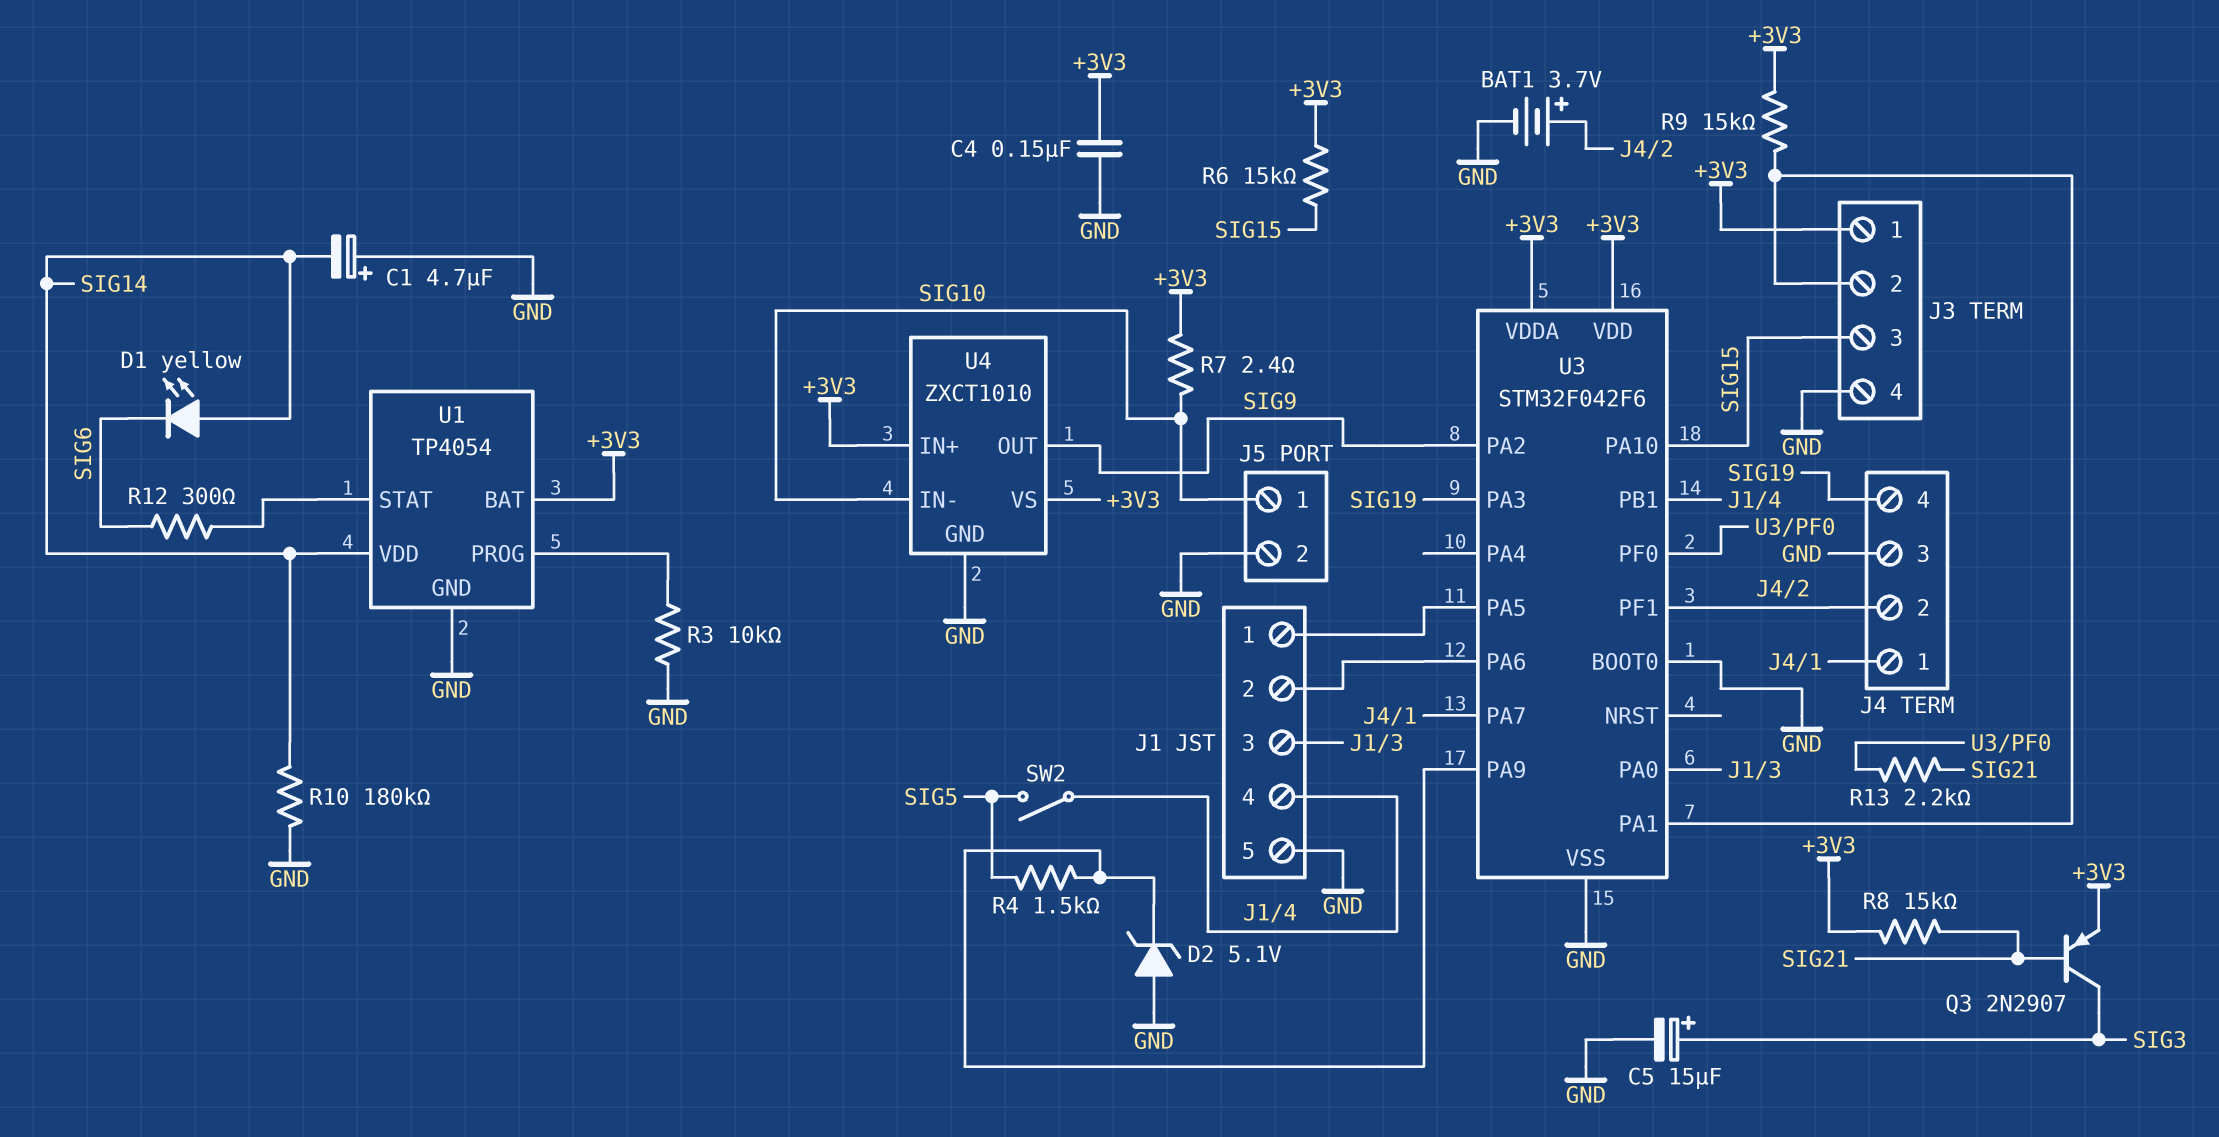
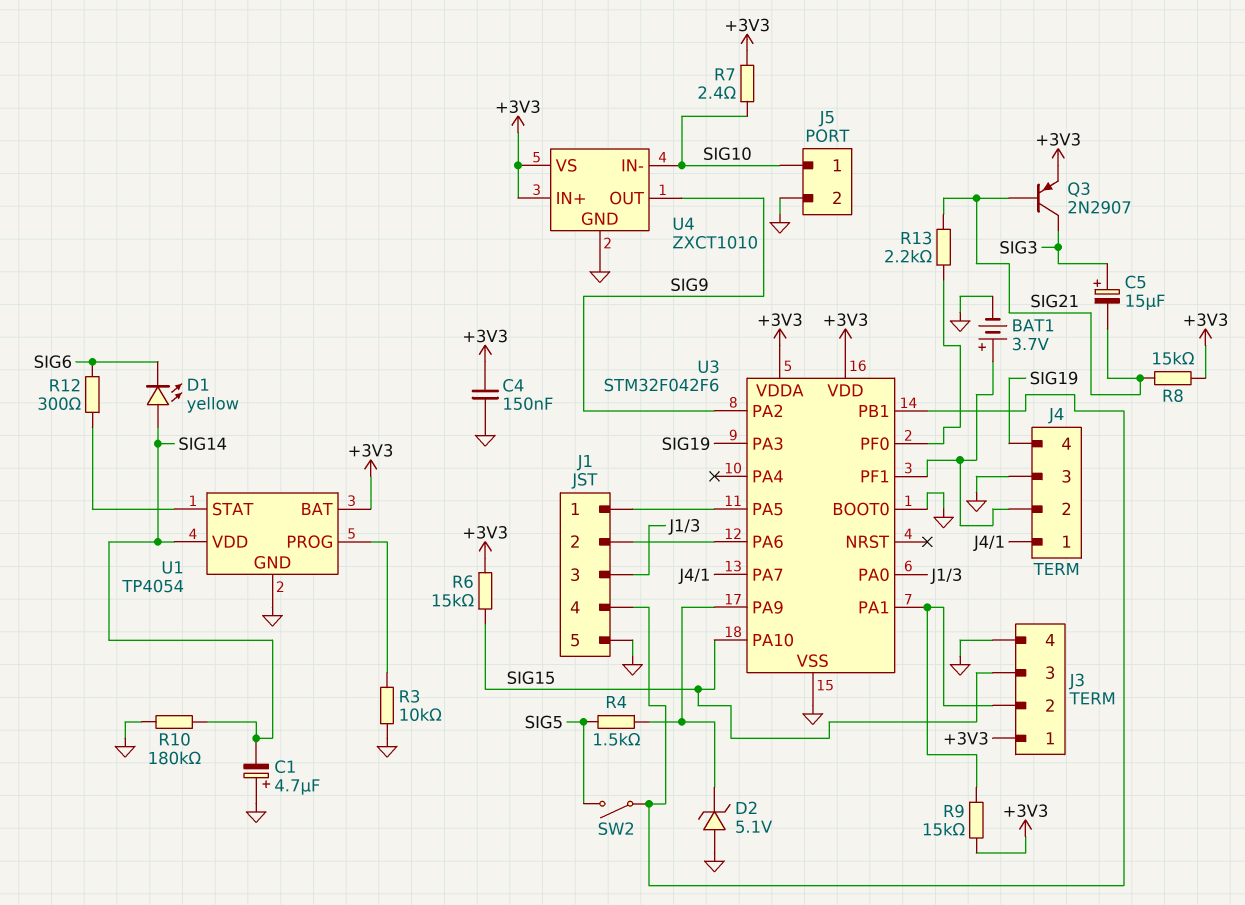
C5: 15uF (plus SIG3, minus GND) -> 15uF (plus SIG3, minus SIG21)

